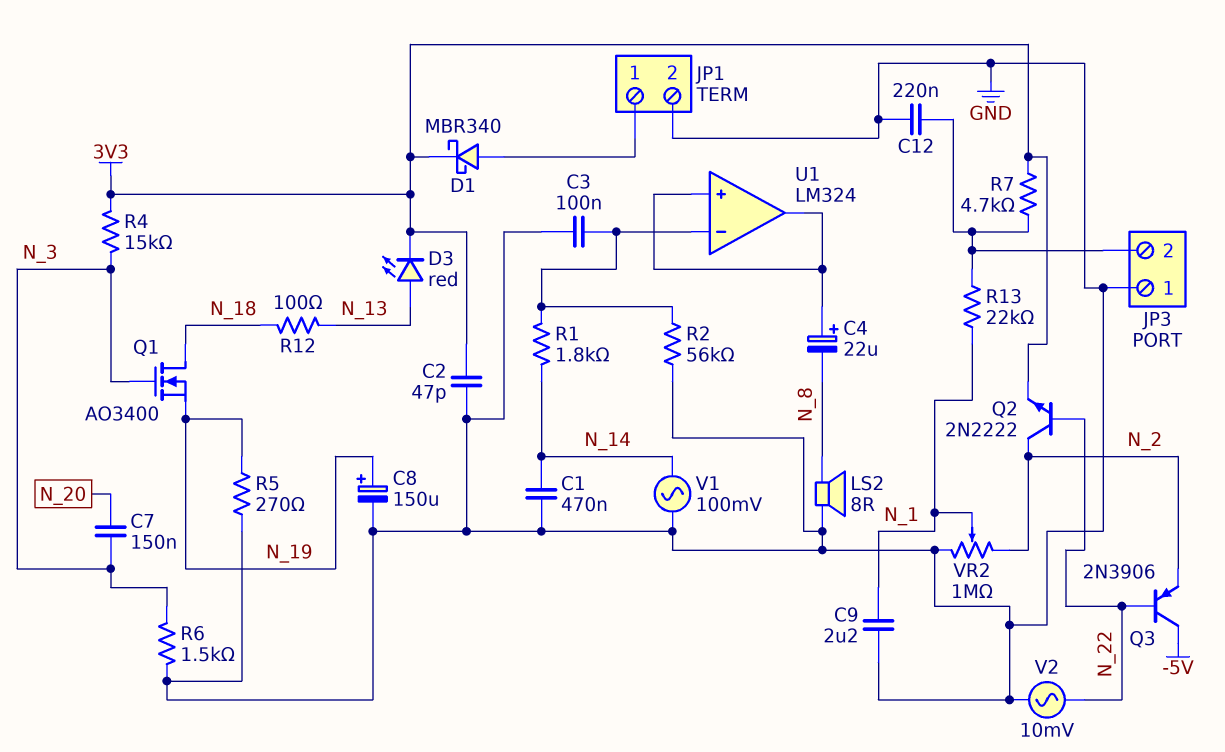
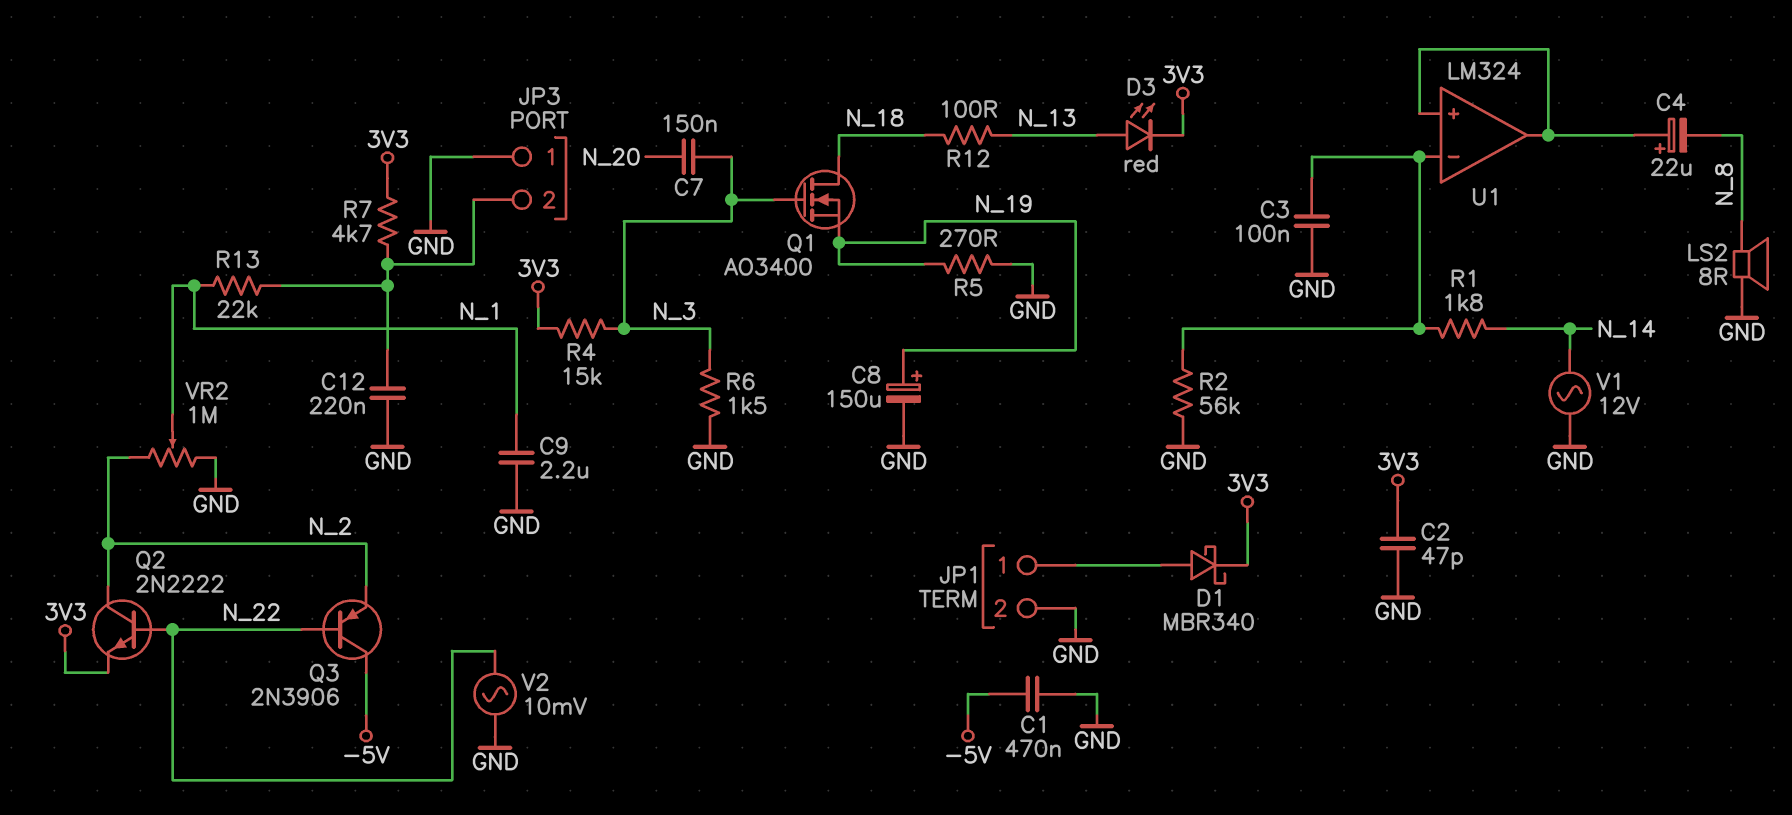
C1: 470nF (GND, N_14) -> 470nF (-5V, GND)
V1: AC 100mV (GND, N_14) -> AC 12V (GND, N_14)

